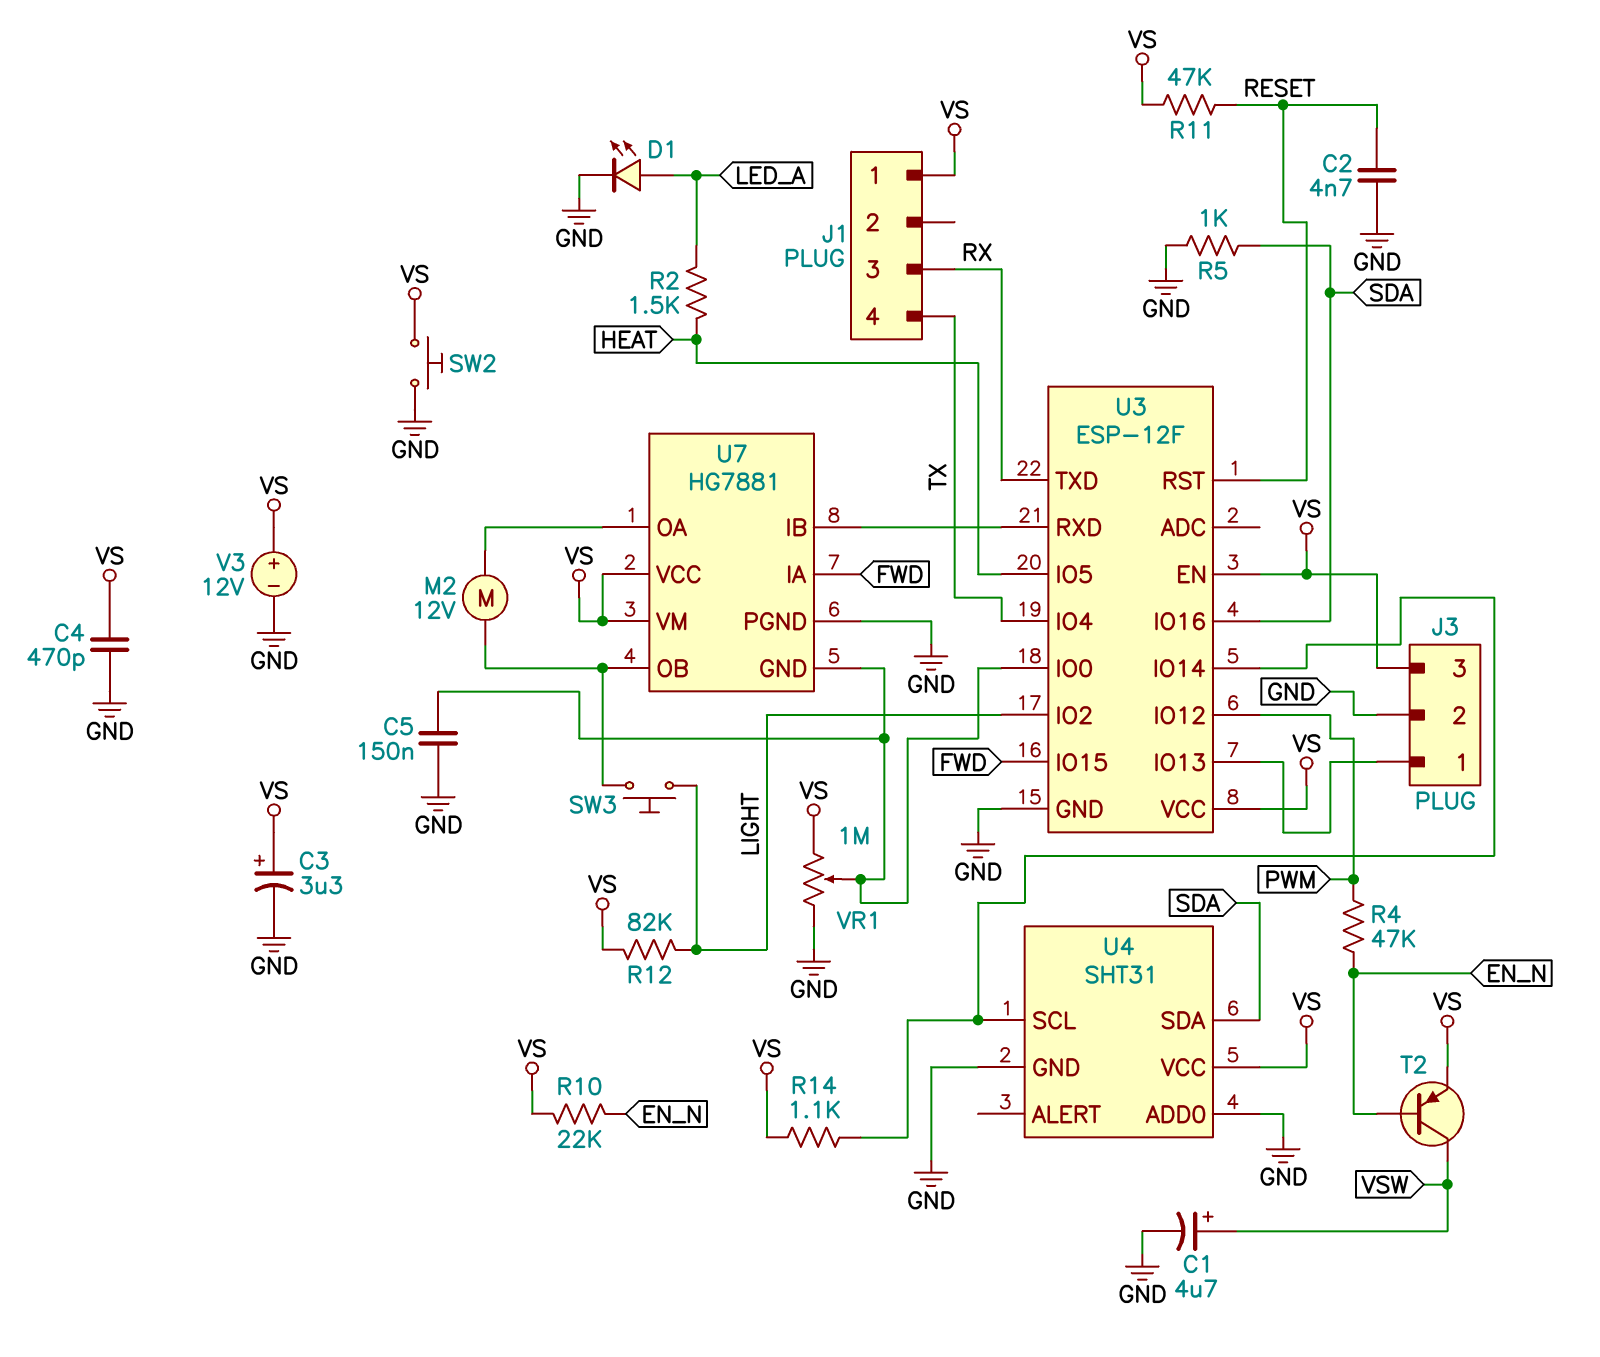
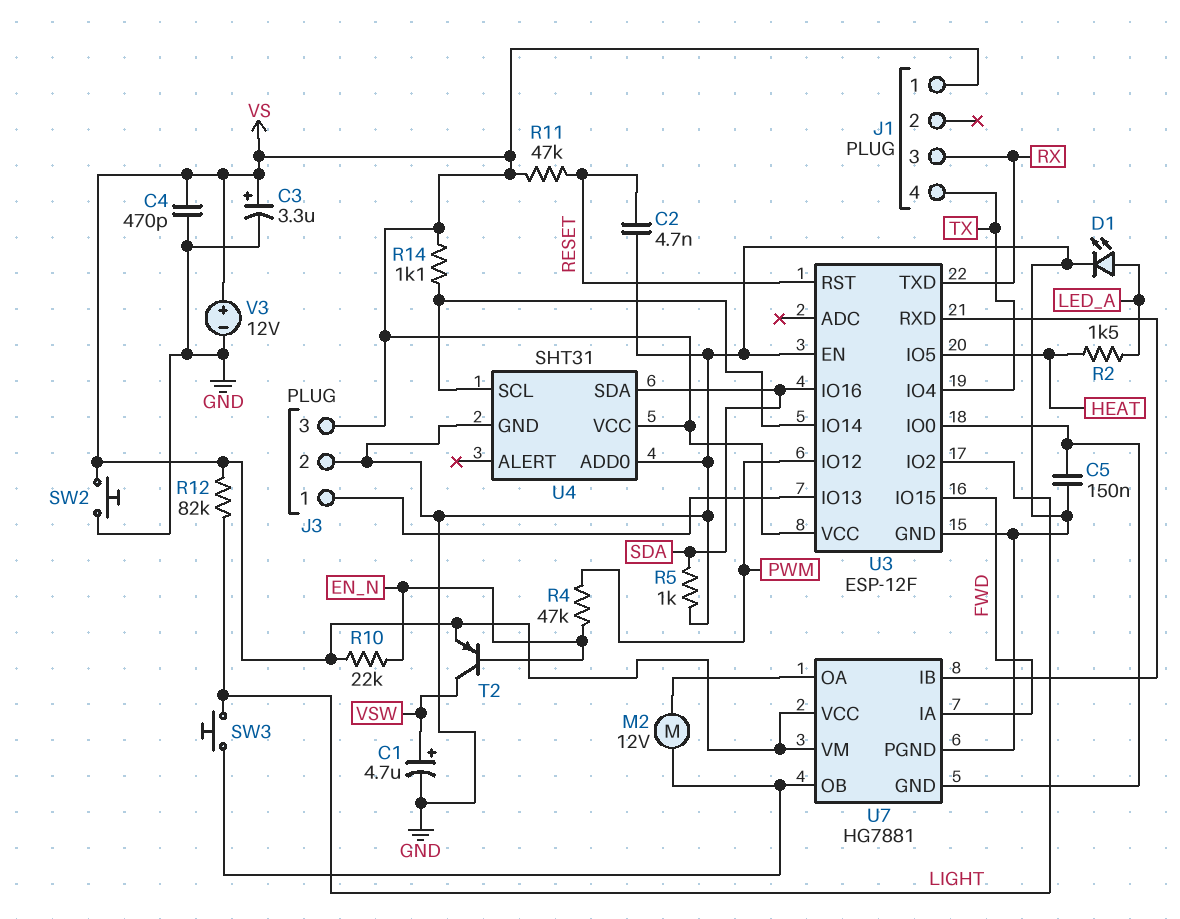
U3 pin EN: VS -> GND
VR1: 1M (GND, VS, wiper U3/IO0) -> none

